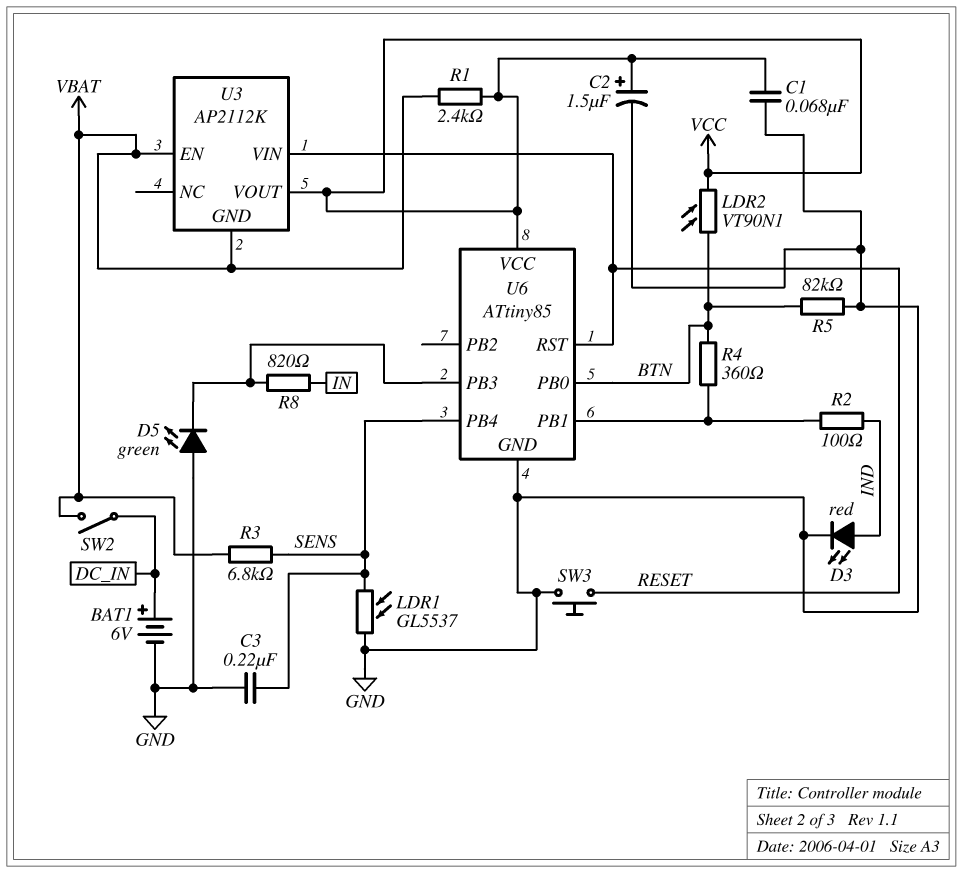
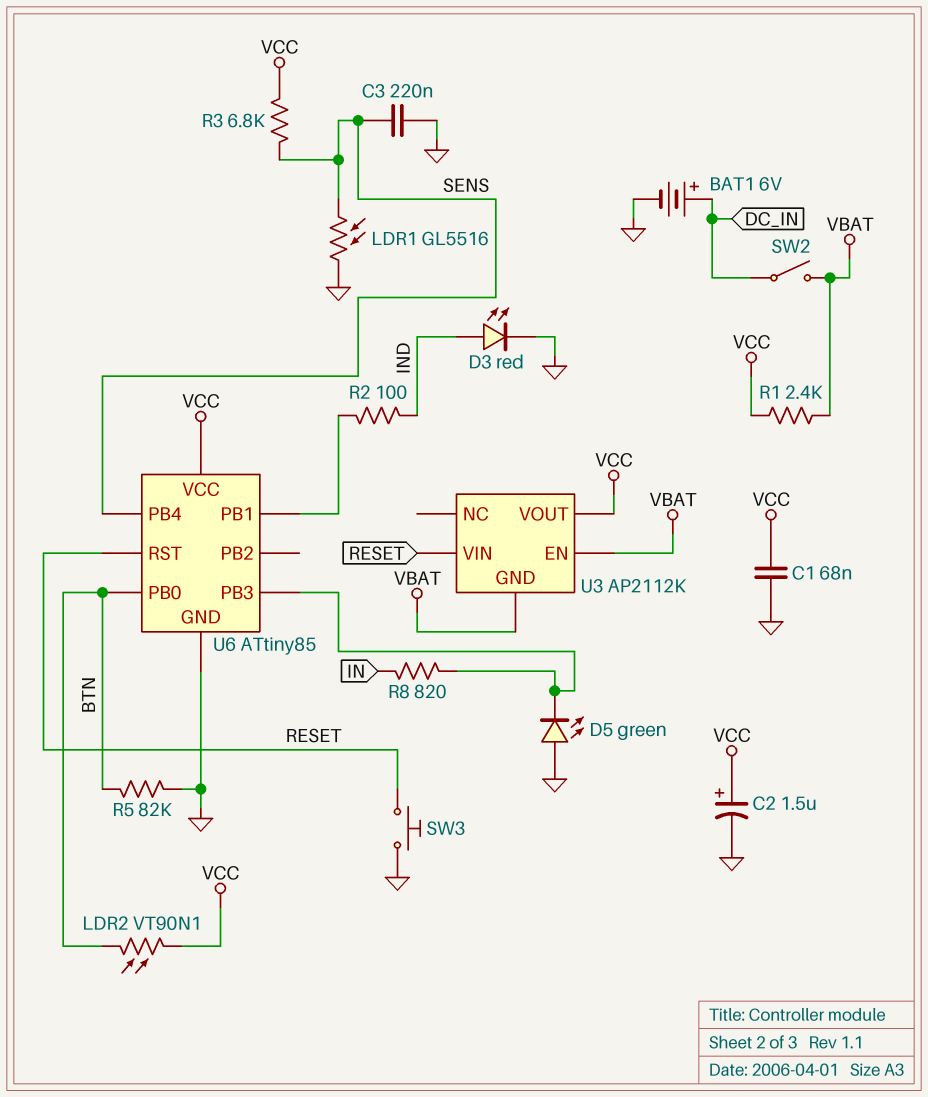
LDR1: GL5537 (GND, SENS) -> GL5516 (GND, SENS)
R3: 6.8k (SENS, VBAT) -> 6.8k (SENS, VCC)
R4: 360 (BTN, U6/PB1) -> none

